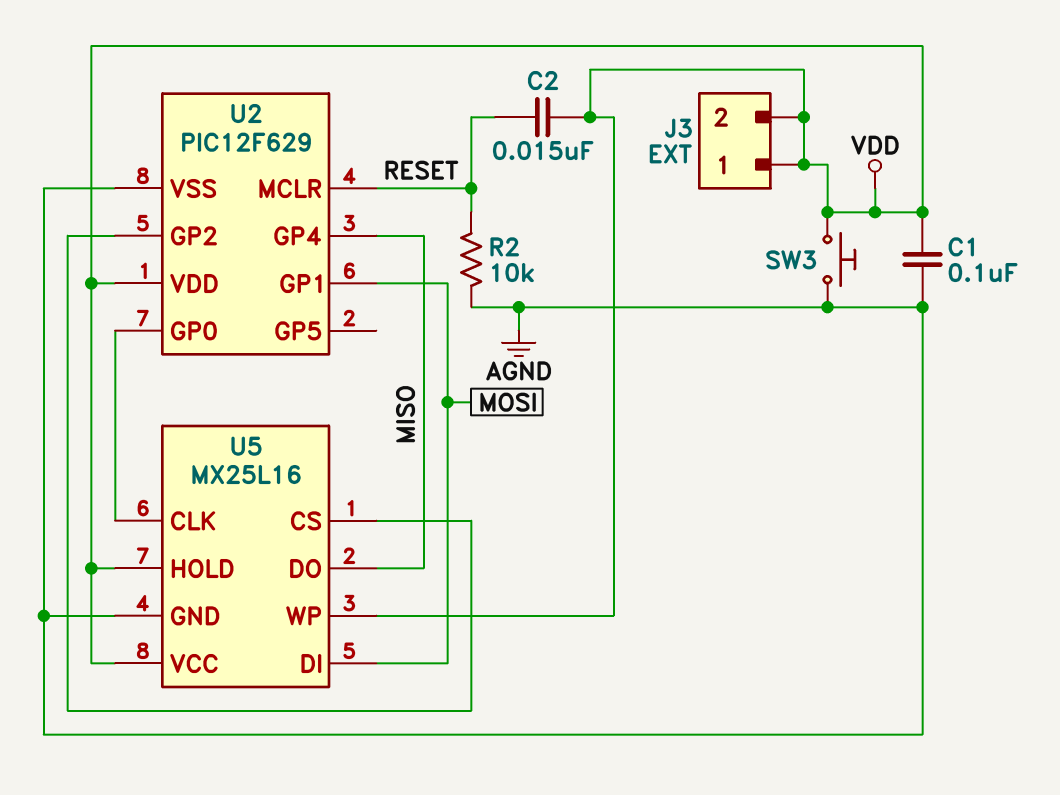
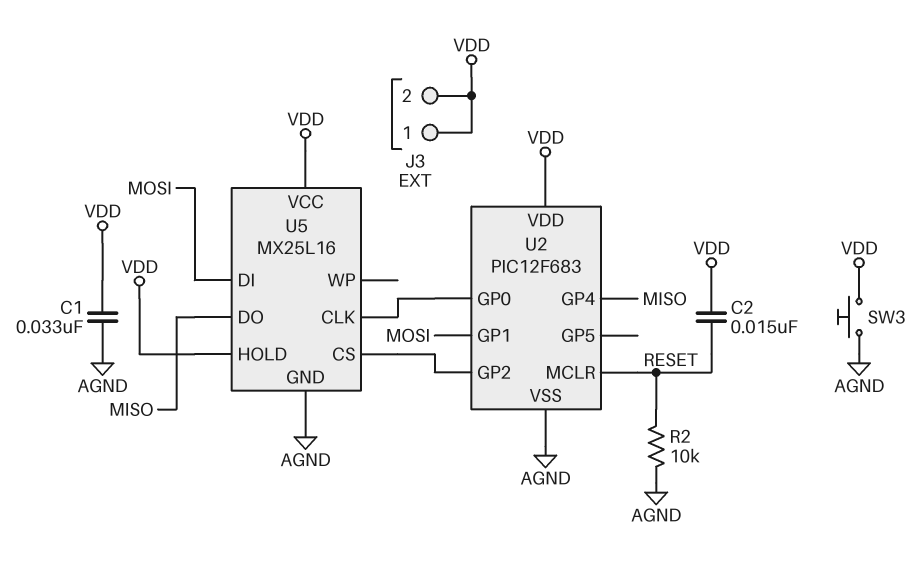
C1: 100nF (AGND, VDD) -> 33nF (AGND, VDD)
U2: PIC12F629 -> PIC12F683
U5 pin WP: VDD -> none

